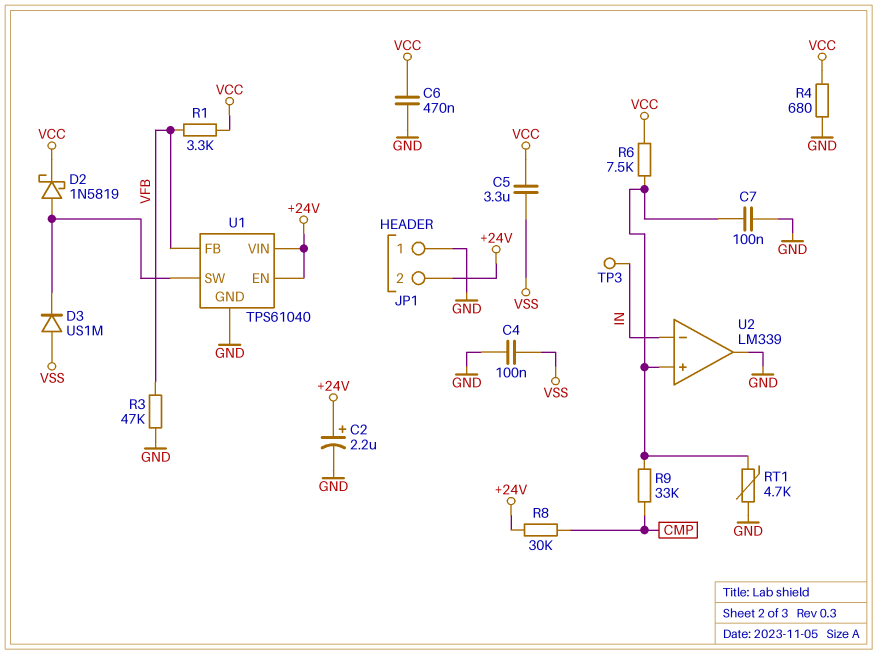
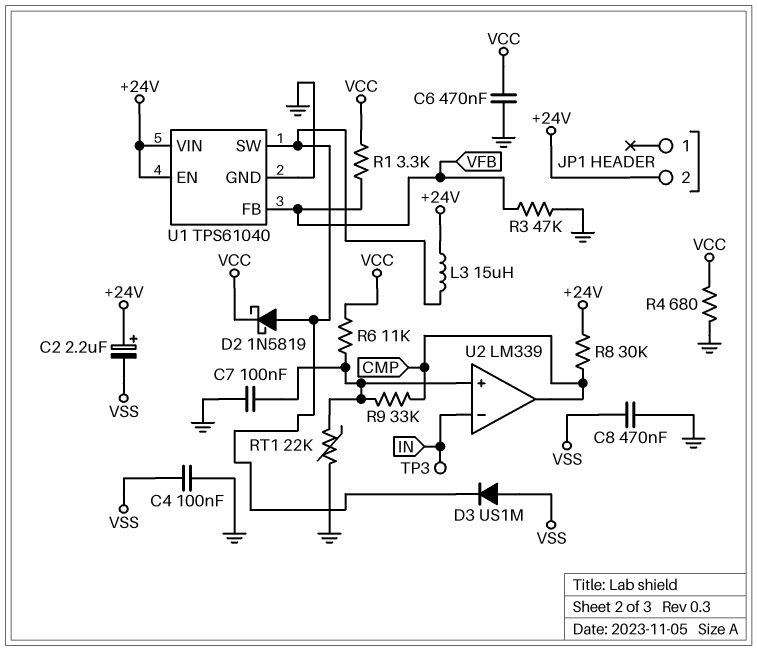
C2: 2.2uF (plus +24V, minus GND) -> 2.2uF (plus +24V, minus VSS)
C5: 3.3uF (VCC, VSS) -> none
C8: none -> 470nF (GND, VSS)
JP1 pin 1: GND -> none
L3: none -> 15uH (+24V, U1/SW)
R6: 7.5k (U2/in+, VCC) -> 11k (U2/in+, VCC)
RT1: 4.7k (GND, U2/in+) -> 22k (GND, U2/in+)
U2 pin out: GND -> CMP

